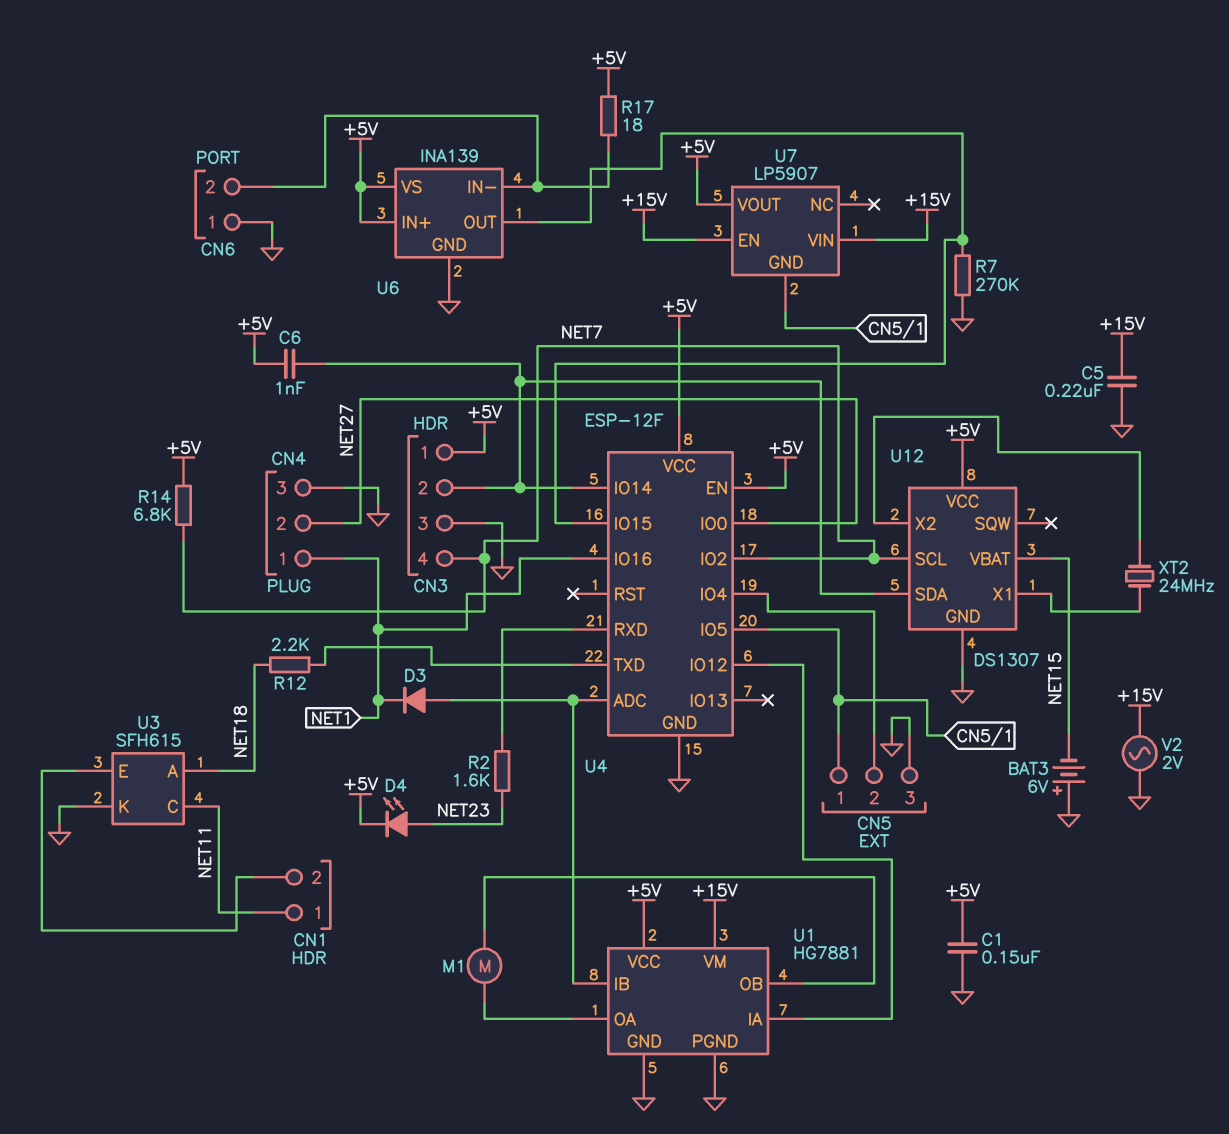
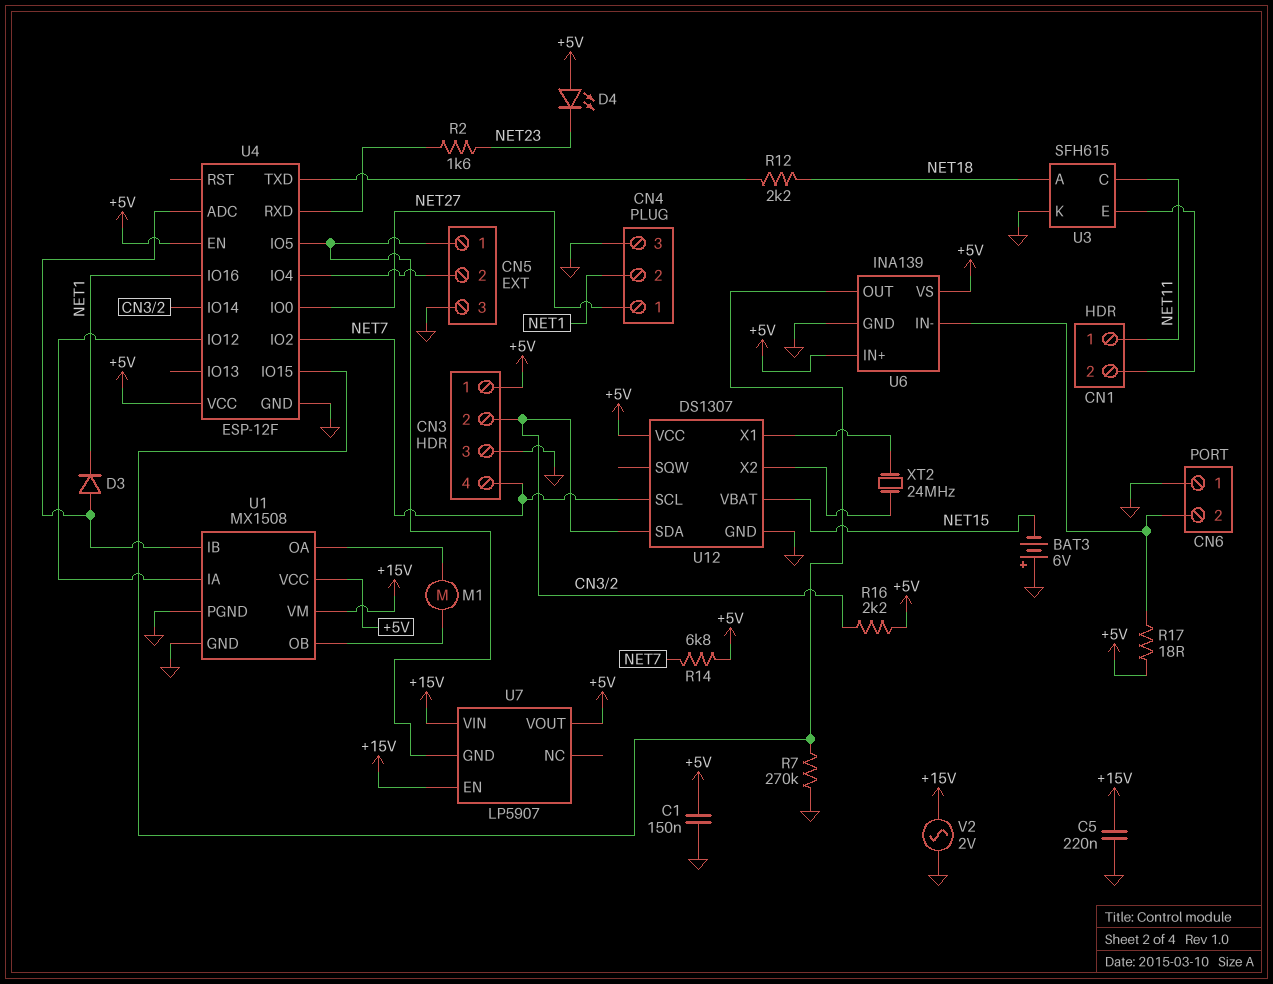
C6: 1nF (+5V, CN3/2) -> none
CN4 pin 1: NET1 -> NET27
CN4 pin 2: NET27 -> NET1
D4: LED (A NET23, K +5V) -> LED (A +5V, K NET23)
R16: none -> 2.2k (+5V, CN3/2)
U1: HG7881 -> MX1508

